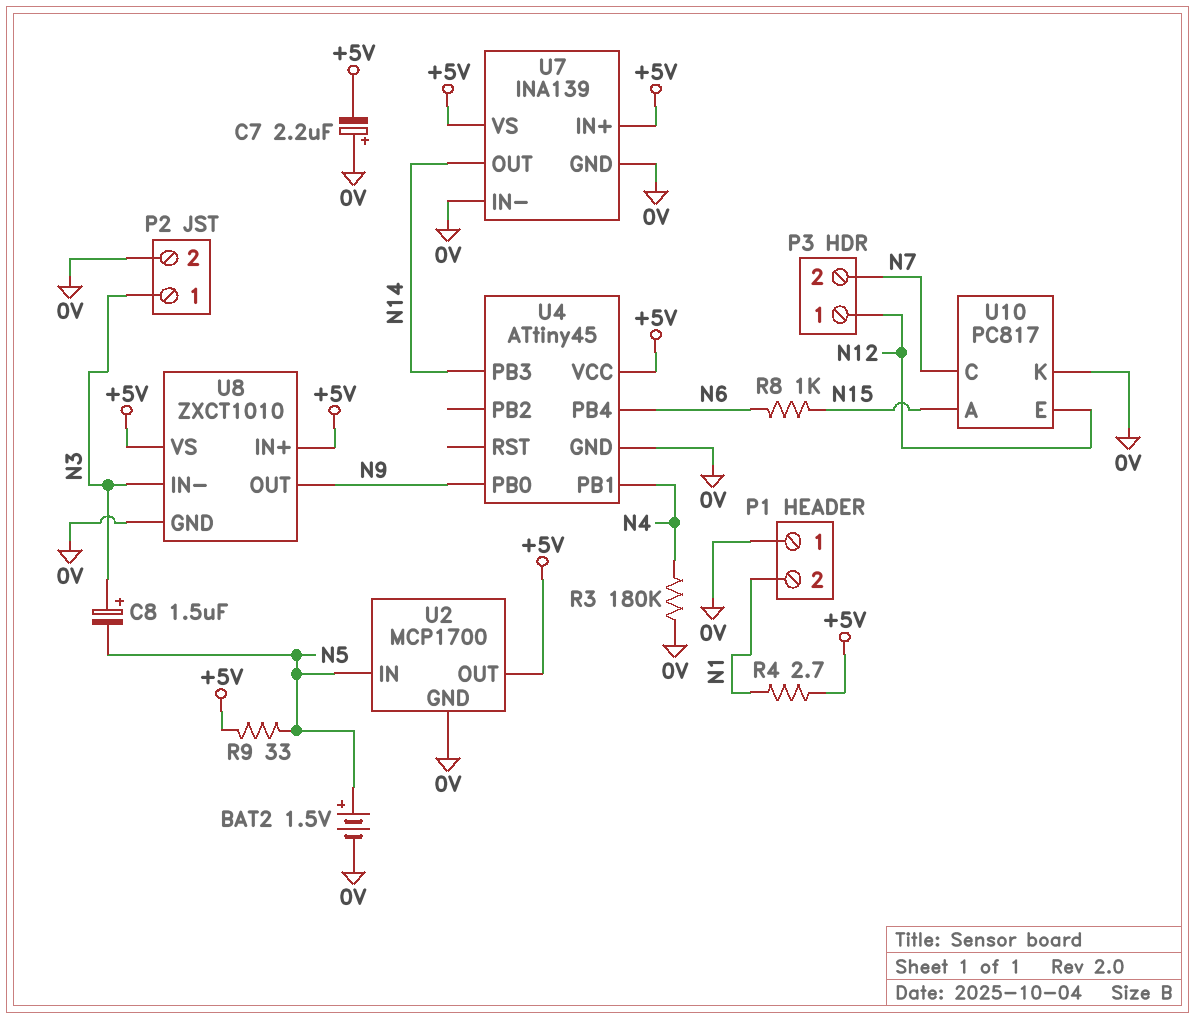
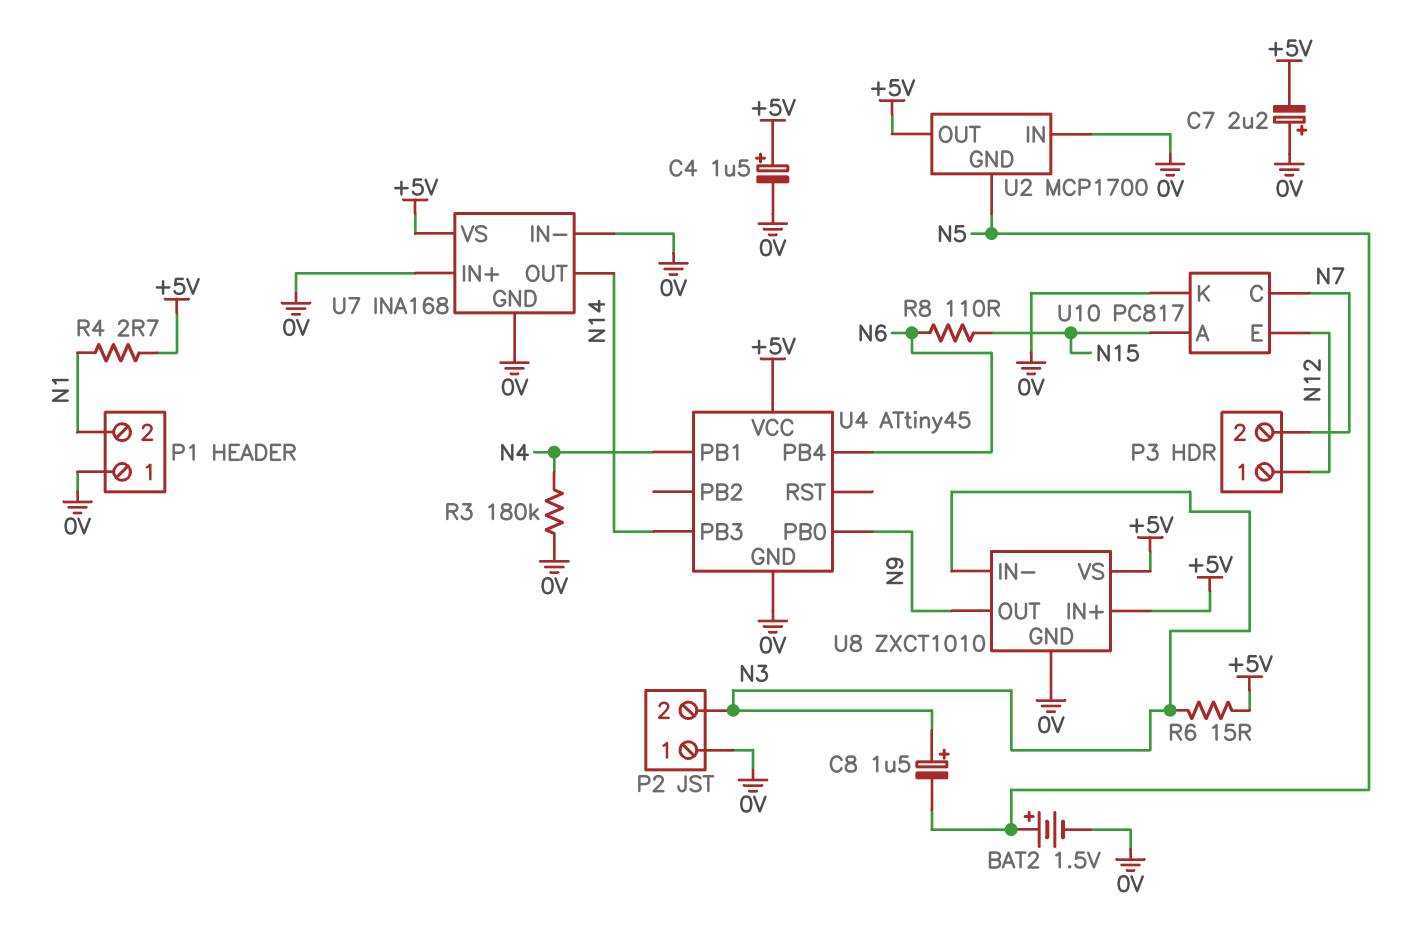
C4: none -> 1.5uF (plus +5V, minus 0V)
P2 pin 1: N3 -> 0V
P2 pin 2: 0V -> N3
R6: none -> 15 (+5V, N3)
R8: 1k (N6, N15) -> 110 (N6, N15)
R9: 33 (+5V, N5) -> none
U2 pin GND: 0V -> N5
U2 pin IN: N5 -> 0V
U7: INA139 -> INA168
U7 pin IN+: +5V -> 0V

